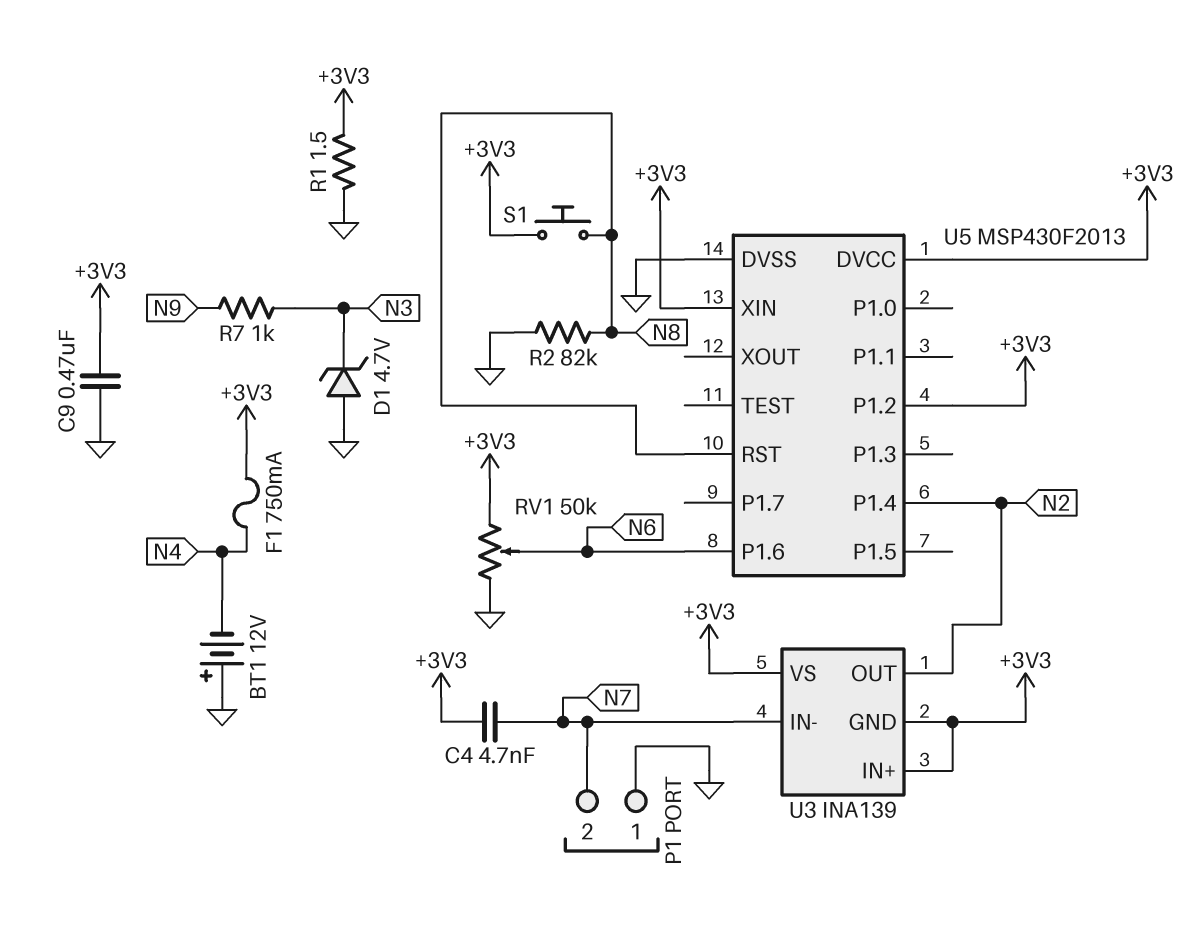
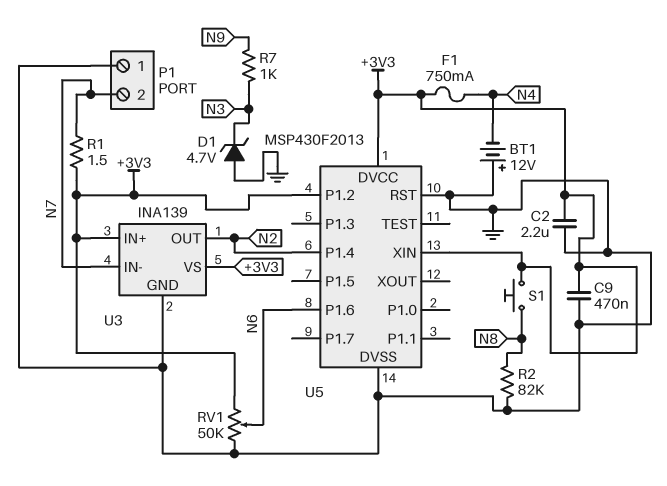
C2: none -> 2.2uF (+3V3, GND)
C4: 4.7nF (+3V3, N7) -> none
R1: 1.5 (+3V3, GND) -> 1.5 (+3V3, N7)
U3 pin GND: +3V3 -> GND
U5 pin RST: N8 -> GND

